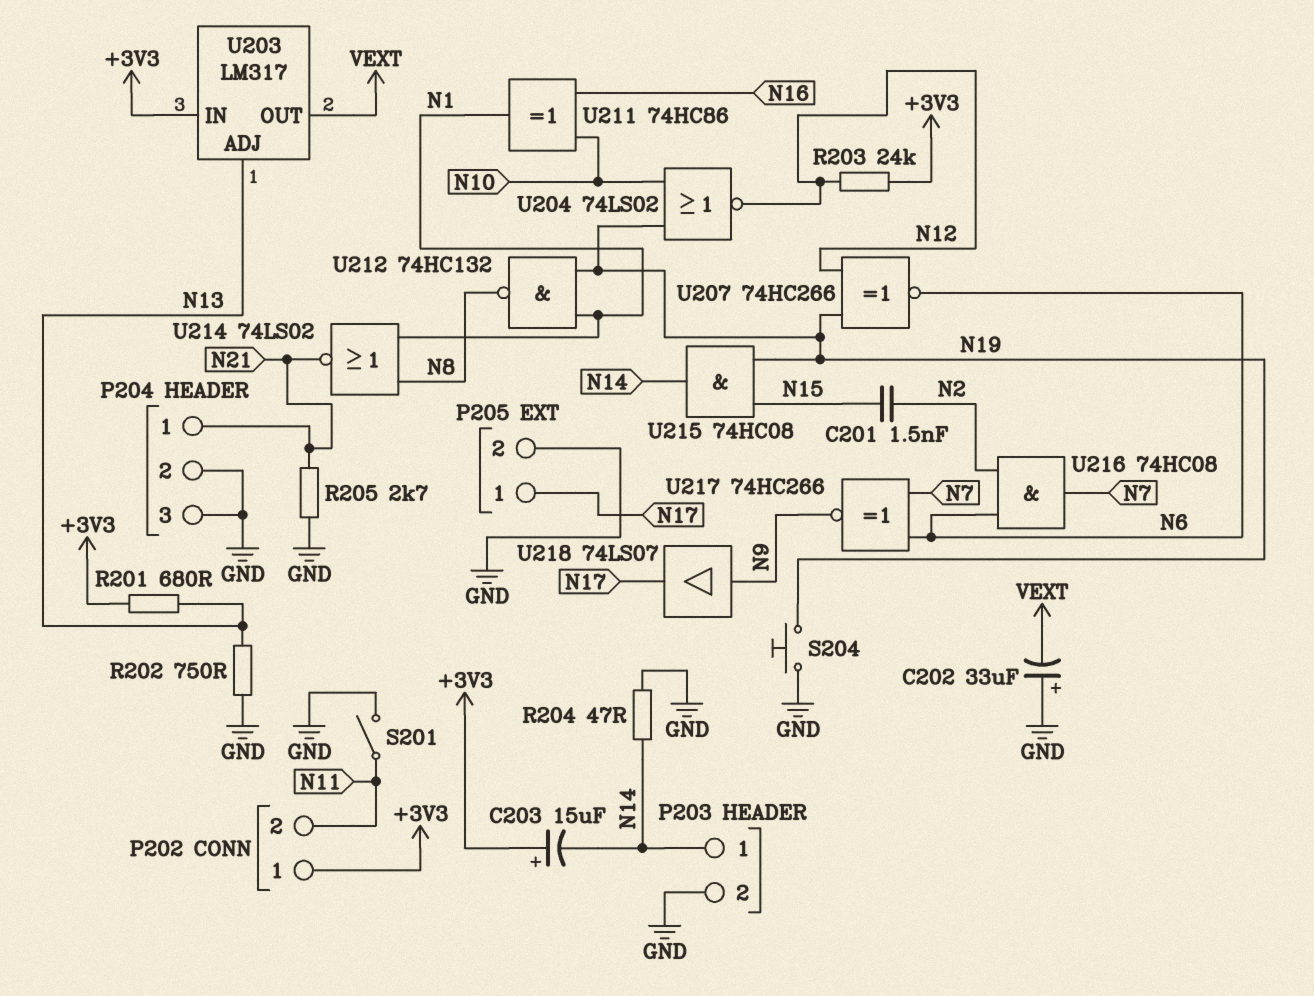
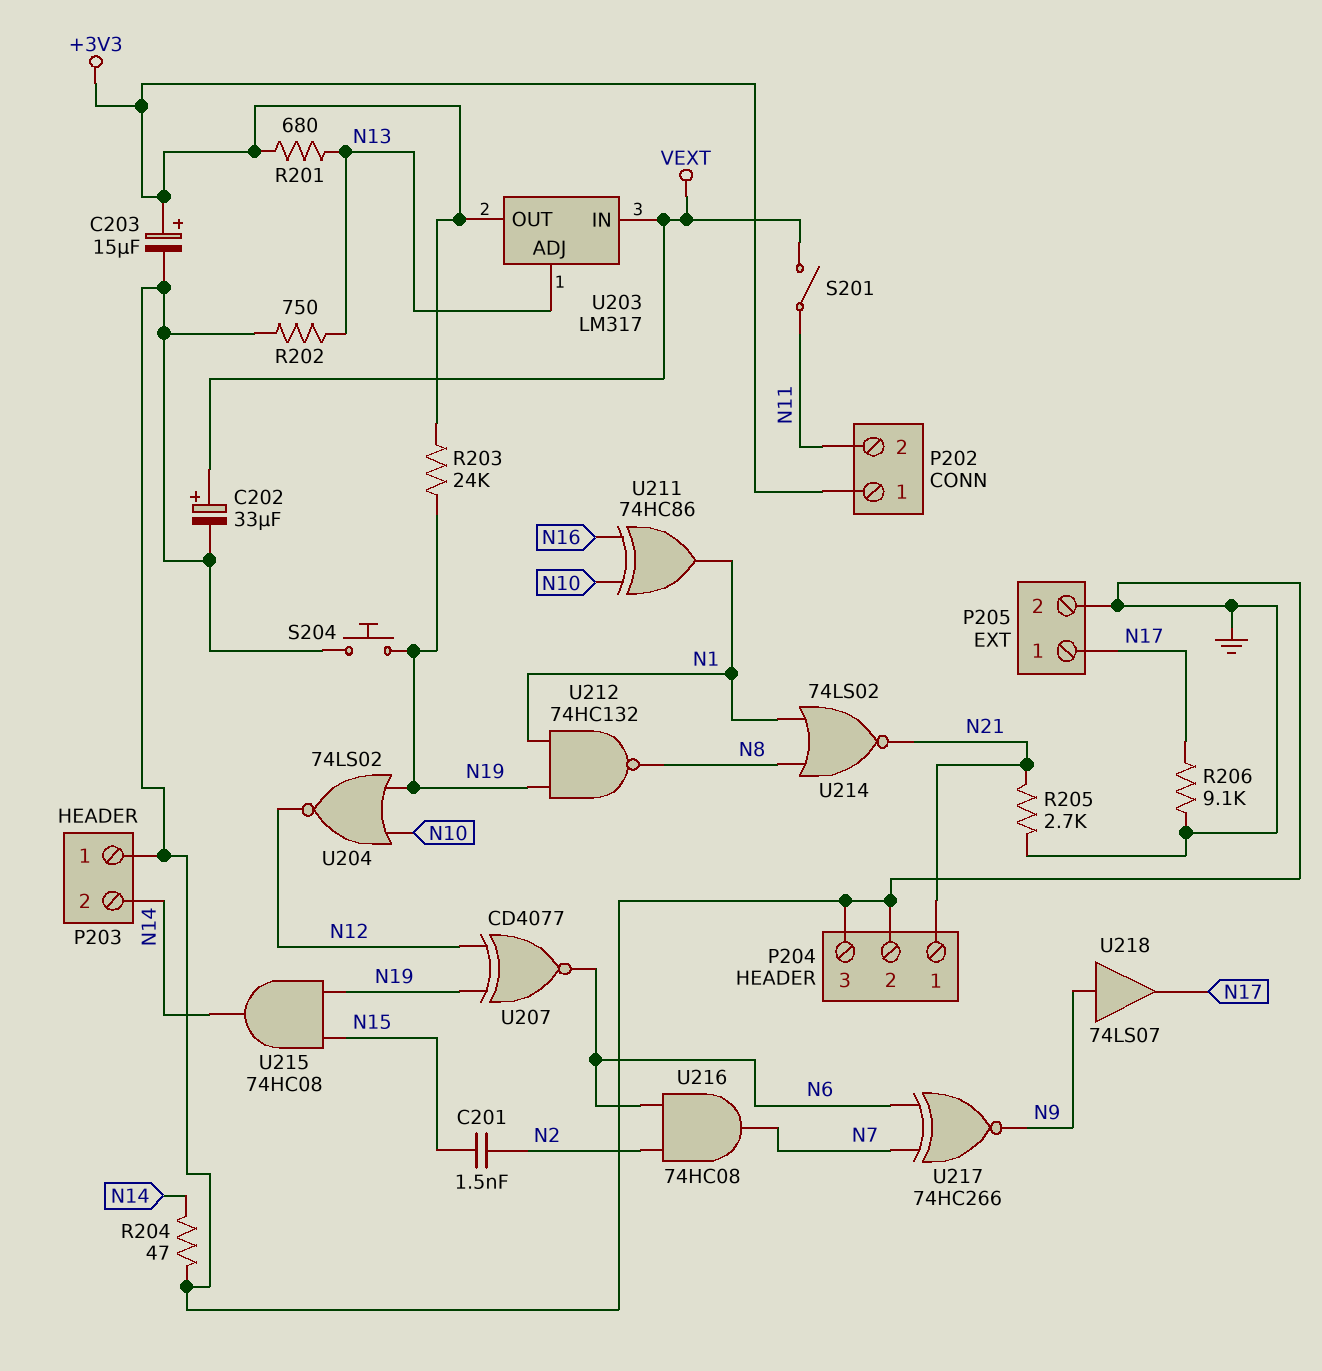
C202: 33uF (plus GND, minus VEXT) -> 33uF (plus VEXT, minus GND)
C203: 15uF (plus +3V3, minus N14) -> 15uF (plus +3V3, minus GND)
P203 pin 1: N14 -> GND
P203 pin 2: GND -> N14
R203: 24k (+3V3, N12) -> 24k (+3V3, N19)
R206: none -> 9.1k (GND, N17)
S201: switch (GND, N11) -> switch (N11, VEXT)
U203 pin IN: +3V3 -> VEXT
U203 pin OUT: VEXT -> +3V3
U207: XNOR 74HC266 (in N12, in N19, out N6) -> XNOR CD4077 (in N12, in N19, out N6)

